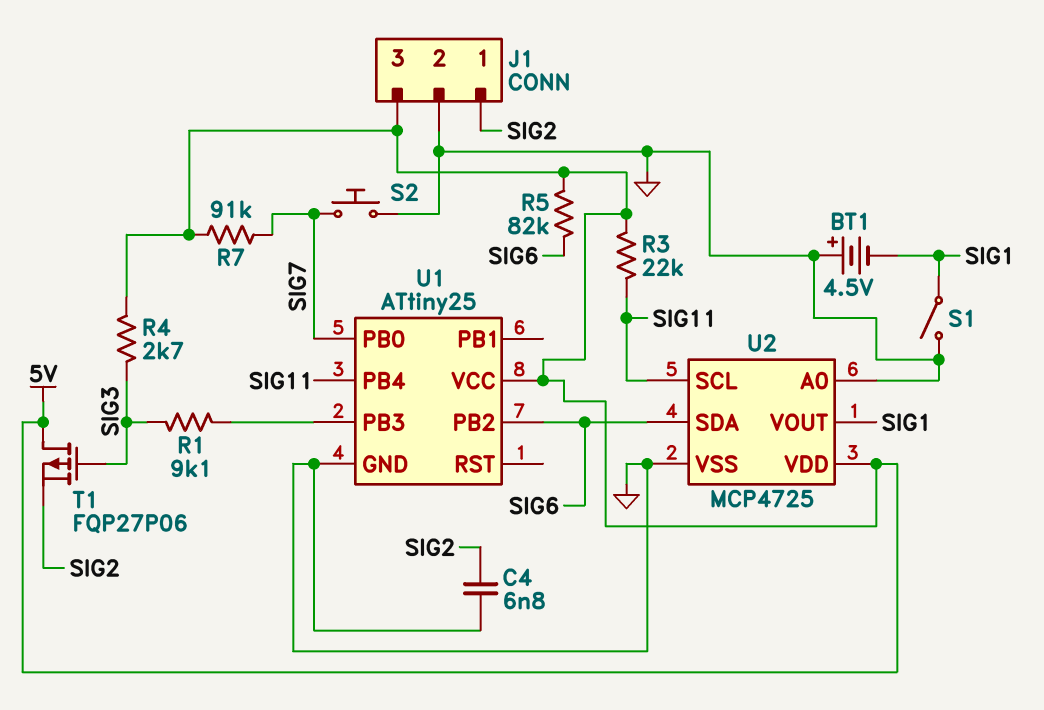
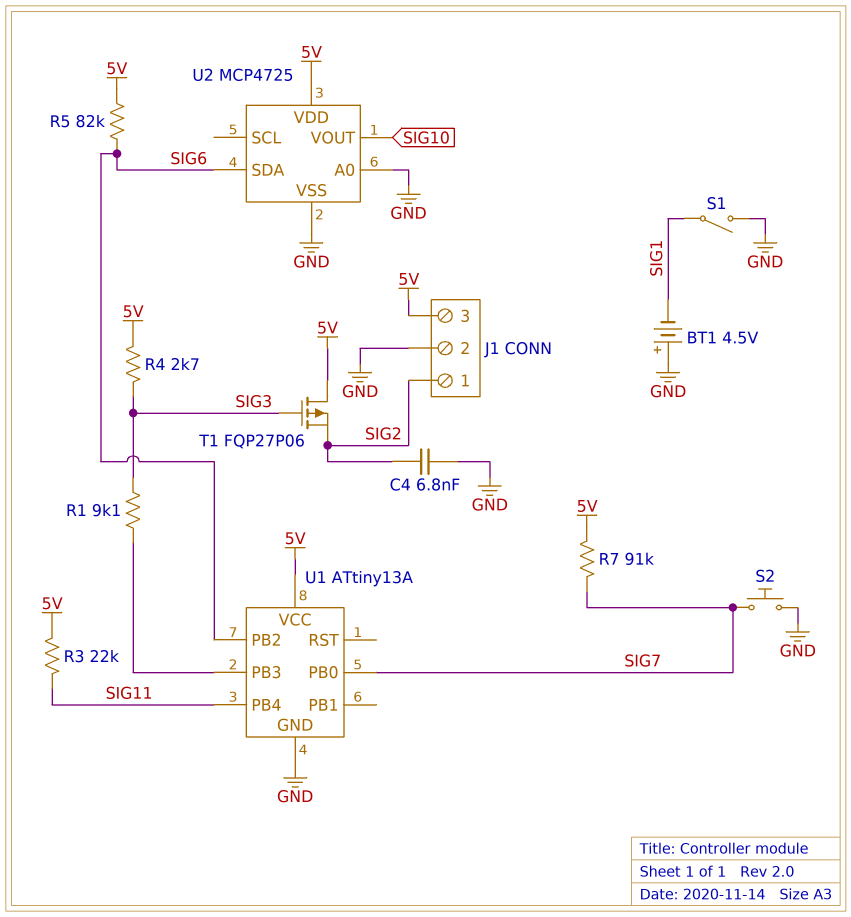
U1: ATtiny25 -> ATtiny13A
U2 pin SCL: SIG11 -> none
U2 pin VOUT: SIG1 -> SIG10

